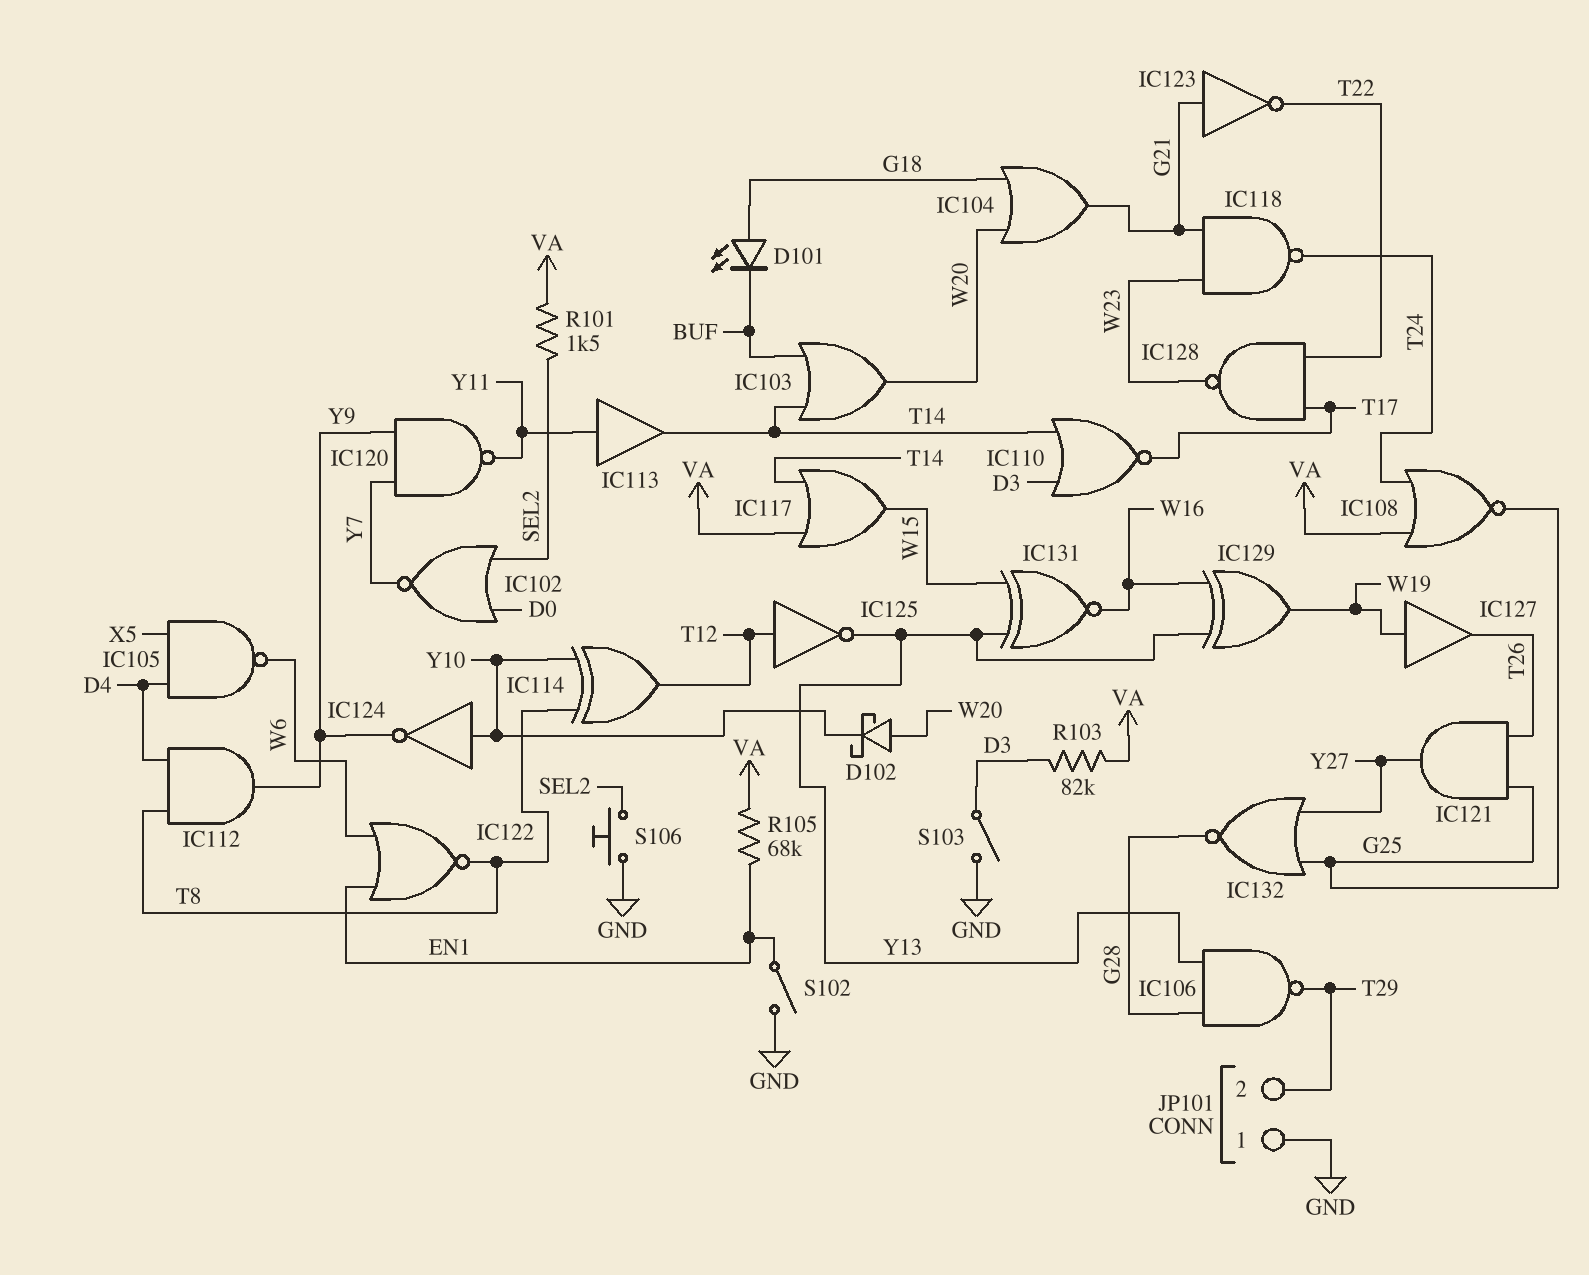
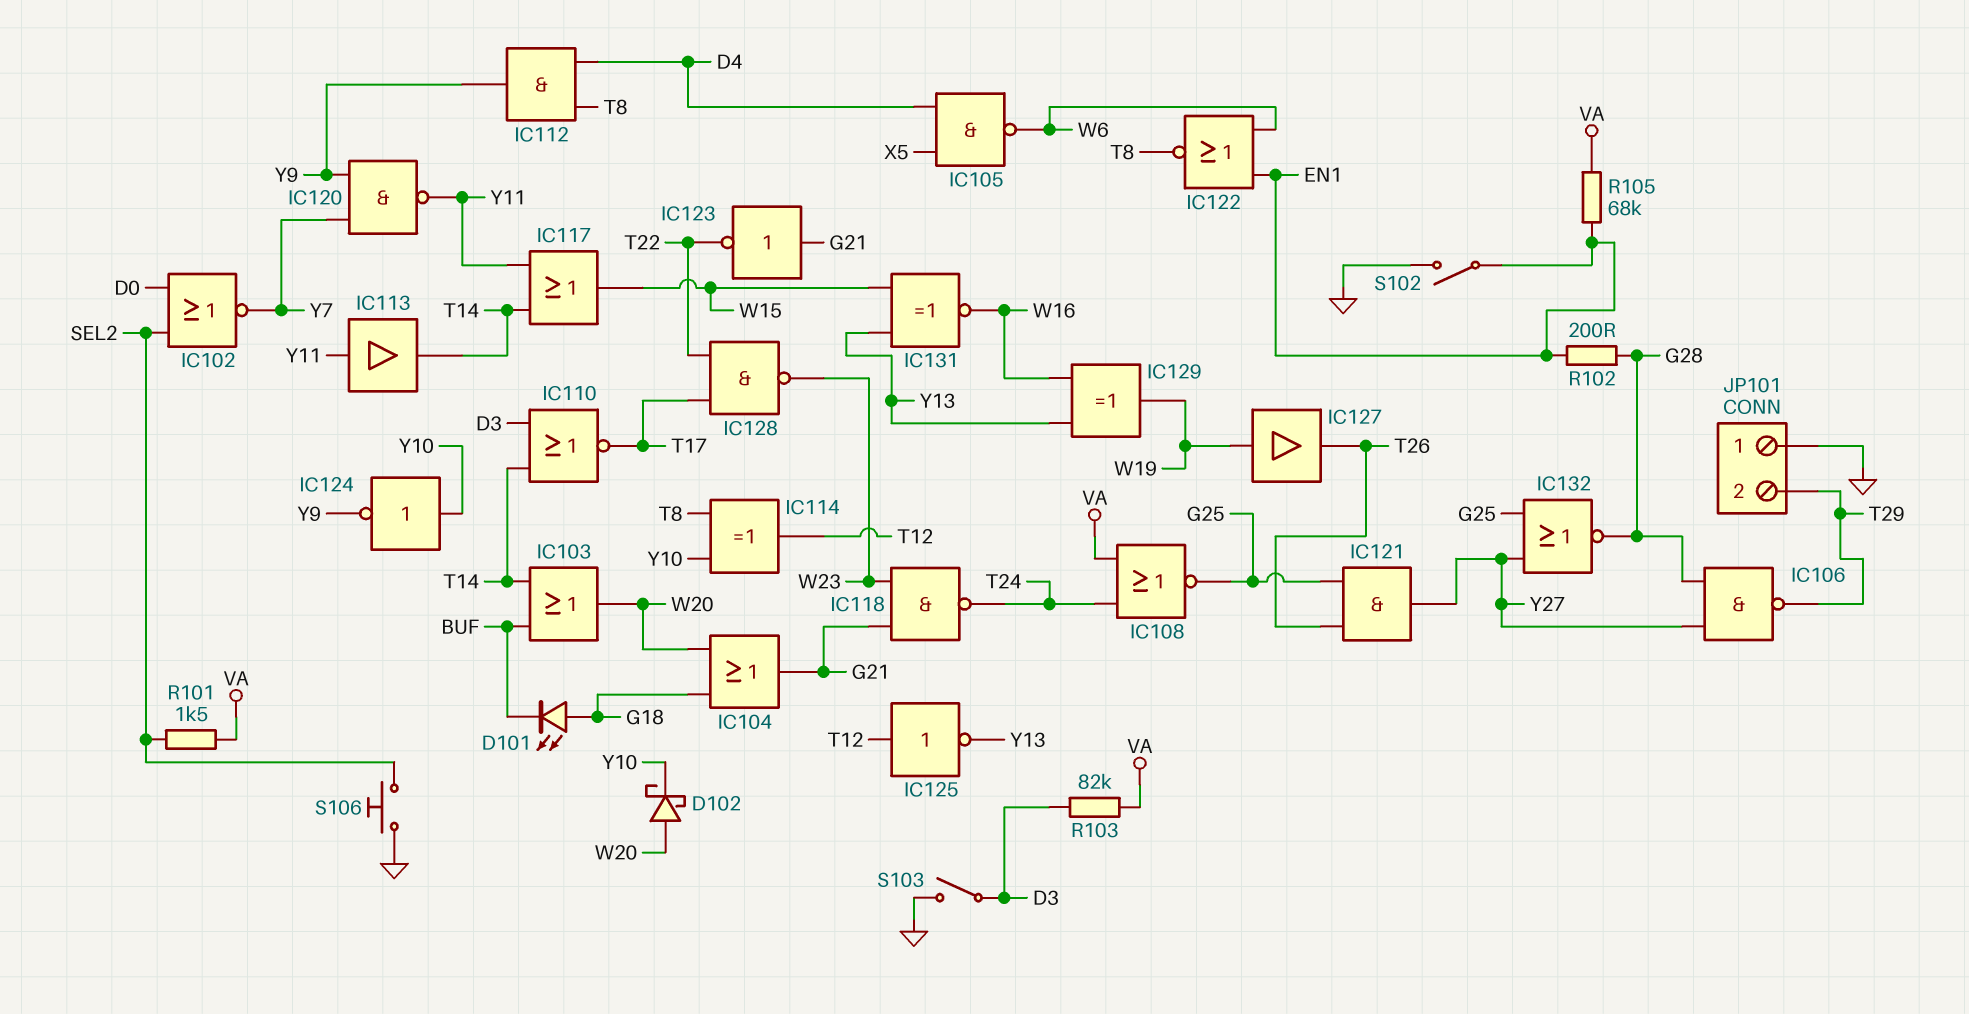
IC106: NAND (in G28, in Y13, out T29) -> NAND (in G28, in Y27, out T29)
IC117: OR (in T14, in VA, out W15) -> OR (in T14, in Y11, out W15)
R102: none -> 200 (EN1, G28)

